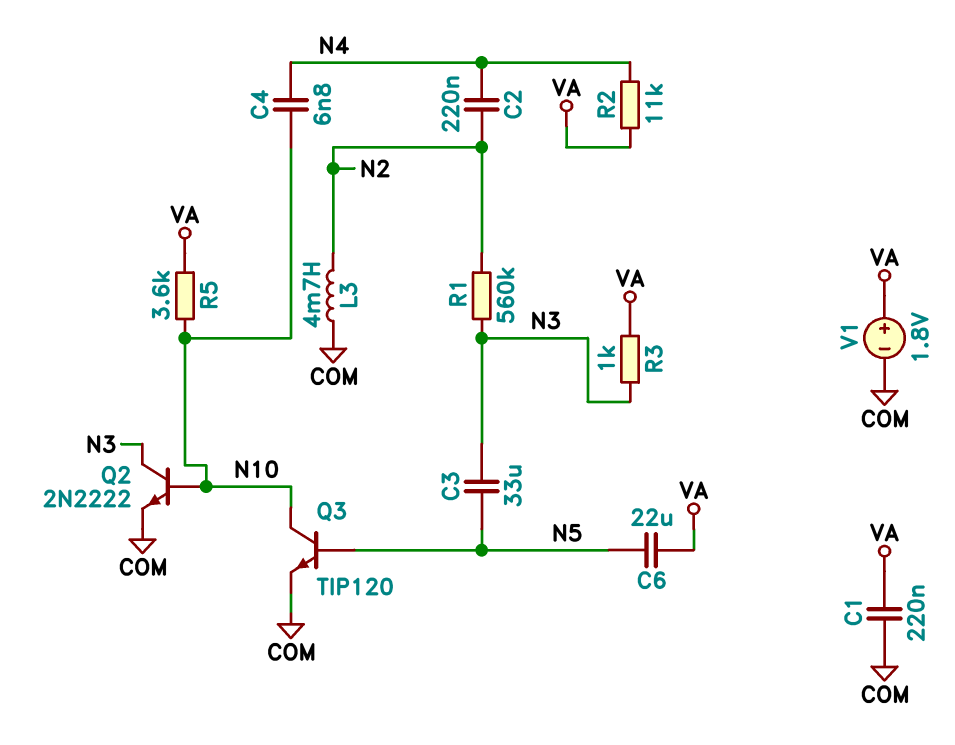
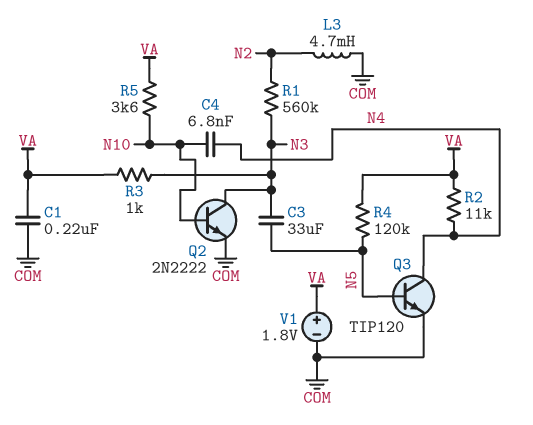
C2: 220nF (N2, N4) -> none
C6: 22uF (N5, VA) -> none
Q3: NPN TIP120 (B N5, C N10, E COM) -> NPN TIP120 (B N5, C N4, E COM)
R4: none -> 120k (N5, VA)

